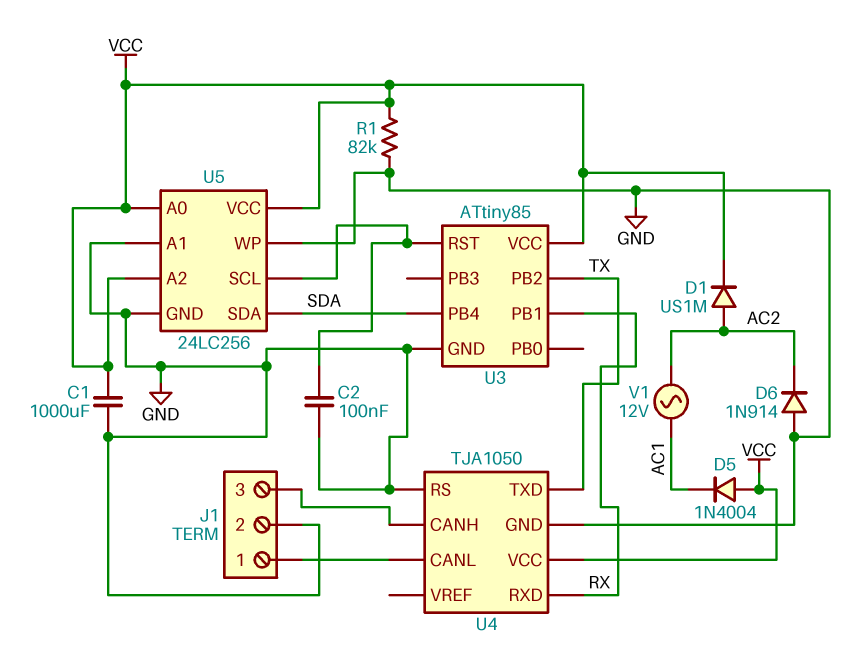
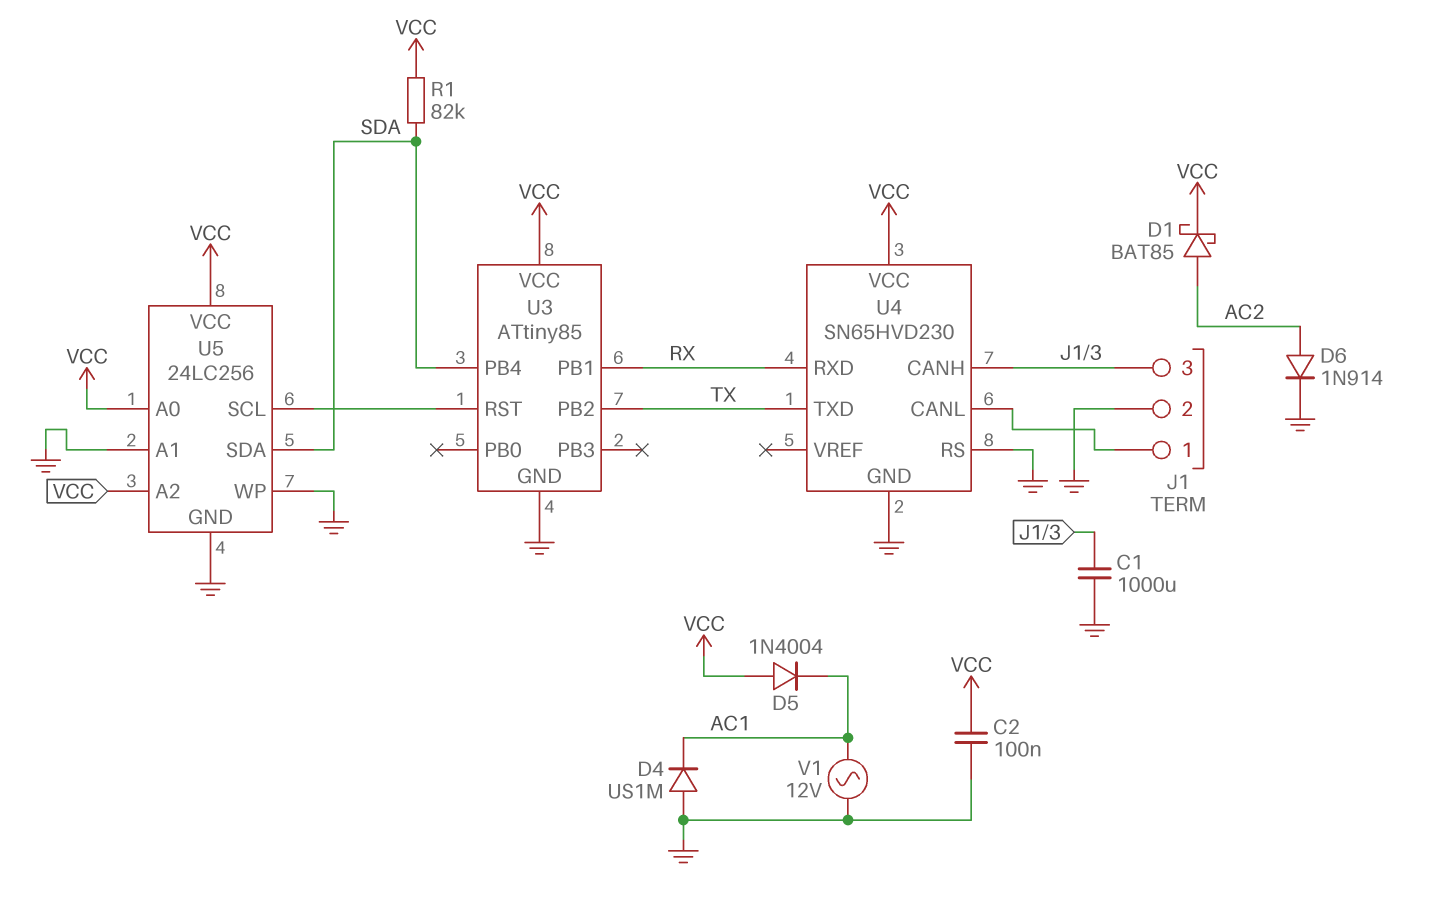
C1: 1000uF (GND, VCC) -> 1000uF (GND, J1/3)
C2: 100nF (GND, U3/RST) -> 100nF (GND, VCC)
D1: diode US1M (A AC2, K VCC) -> schottky BAT85 (A AC2, K VCC)
D4: none -> diode US1M (A GND, K AC1)
D6: diode 1N914 (A GND, K AC2) -> diode 1N914 (A AC2, K GND)
R1: 82k (GND, VCC) -> 82k (SDA, VCC)
U4: TJA1050 -> SN65HVD230
V1: AC 12V (AC1, AC2) -> AC 12V (AC1, GND)

